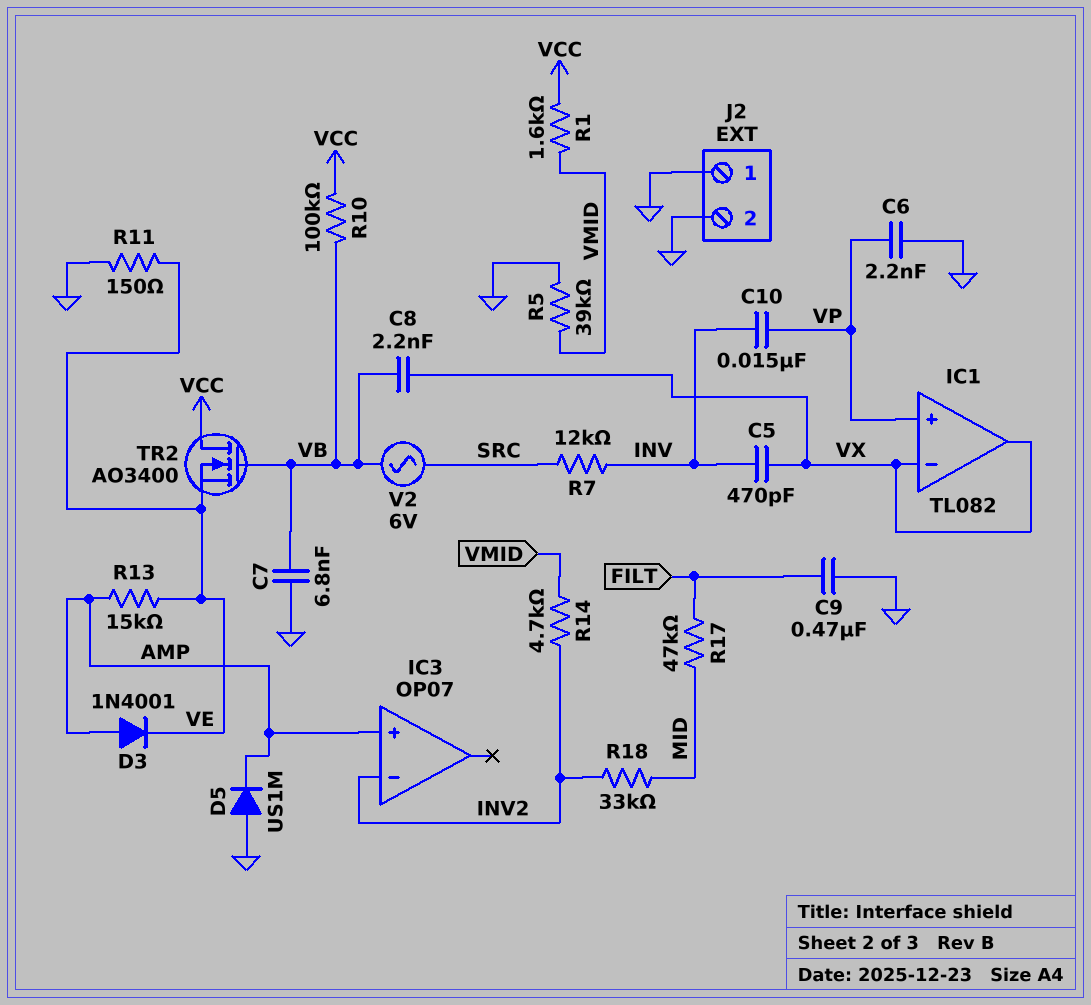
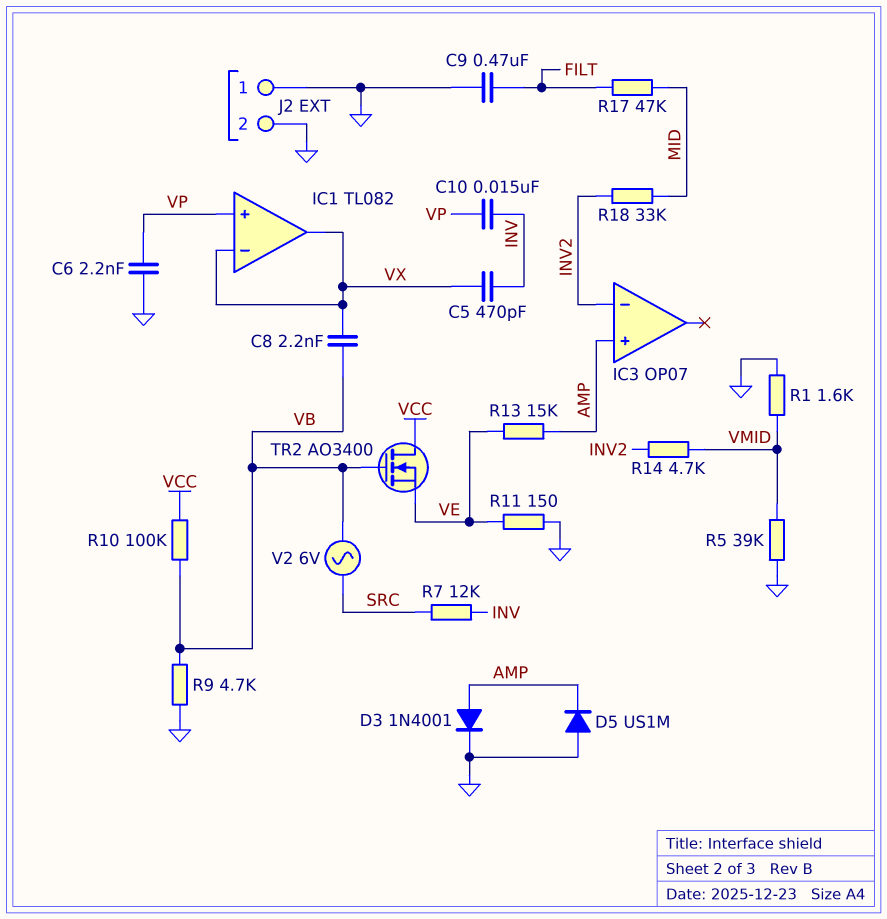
C7: 6.8nF (GND, VB) -> none
D3: diode 1N4001 (A AMP, K VE) -> diode 1N4001 (A AMP, K GND)
R1: 1.6k (VCC, VMID) -> 1.6k (GND, VMID)
R9: none -> 4.7k (GND, VB)

